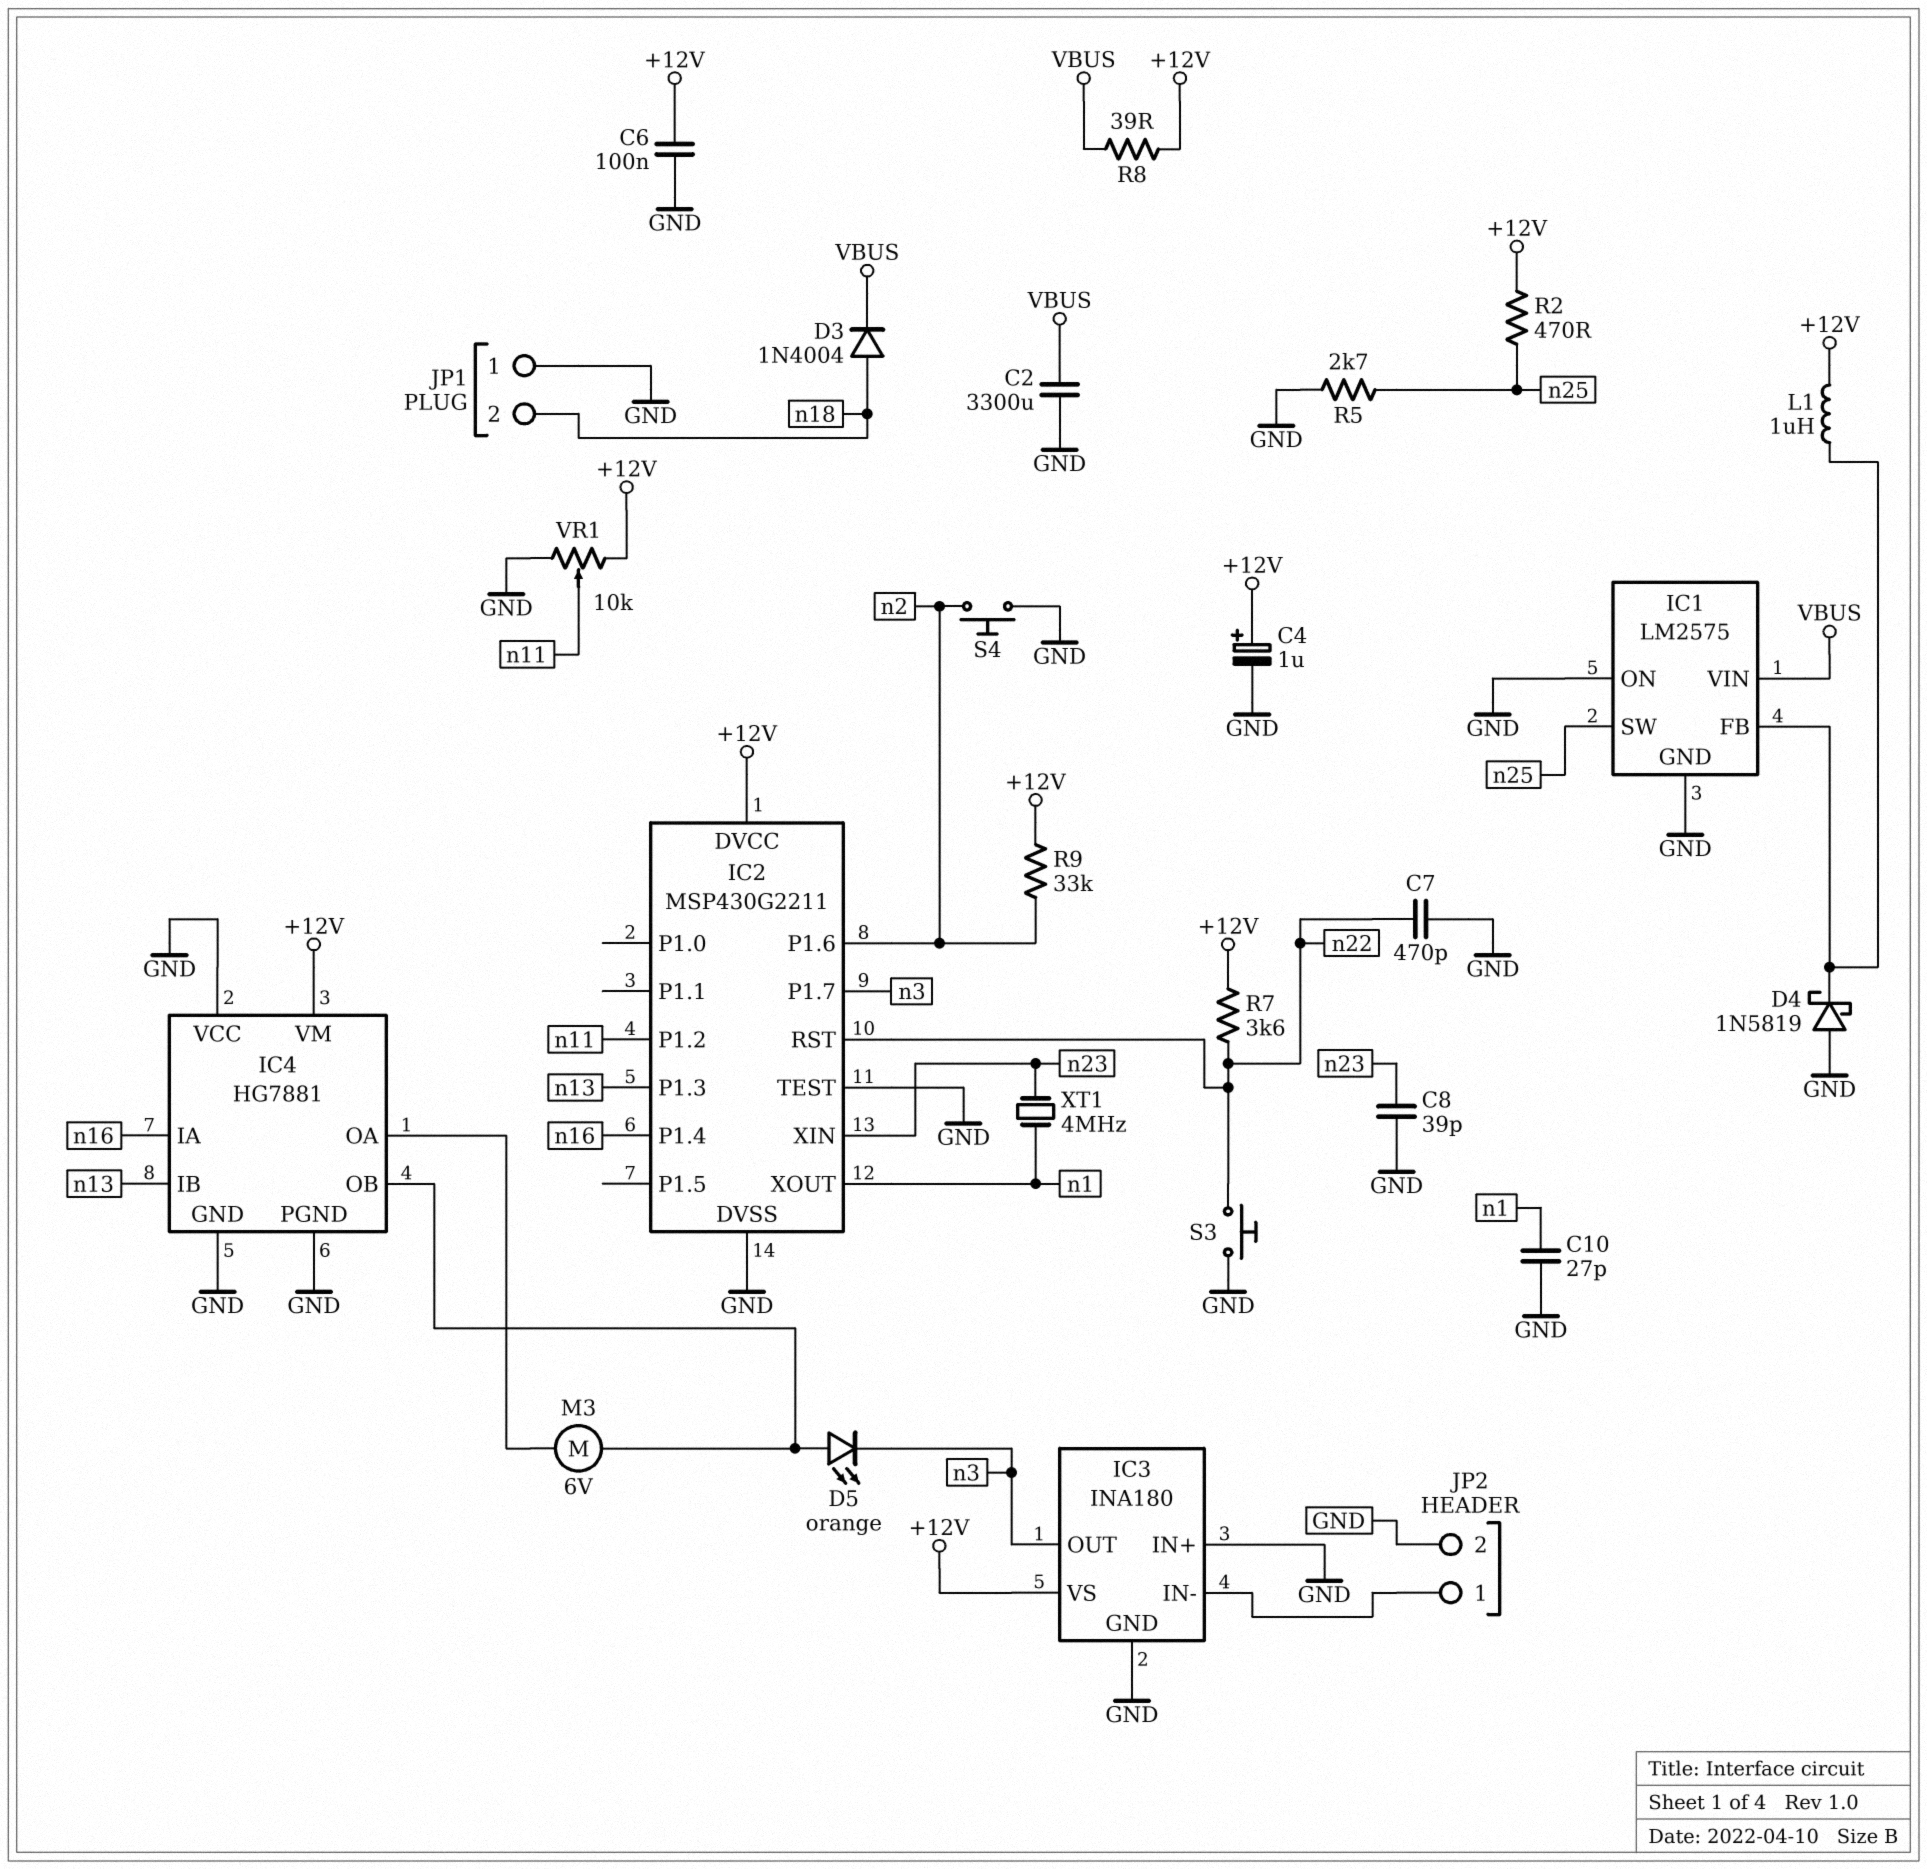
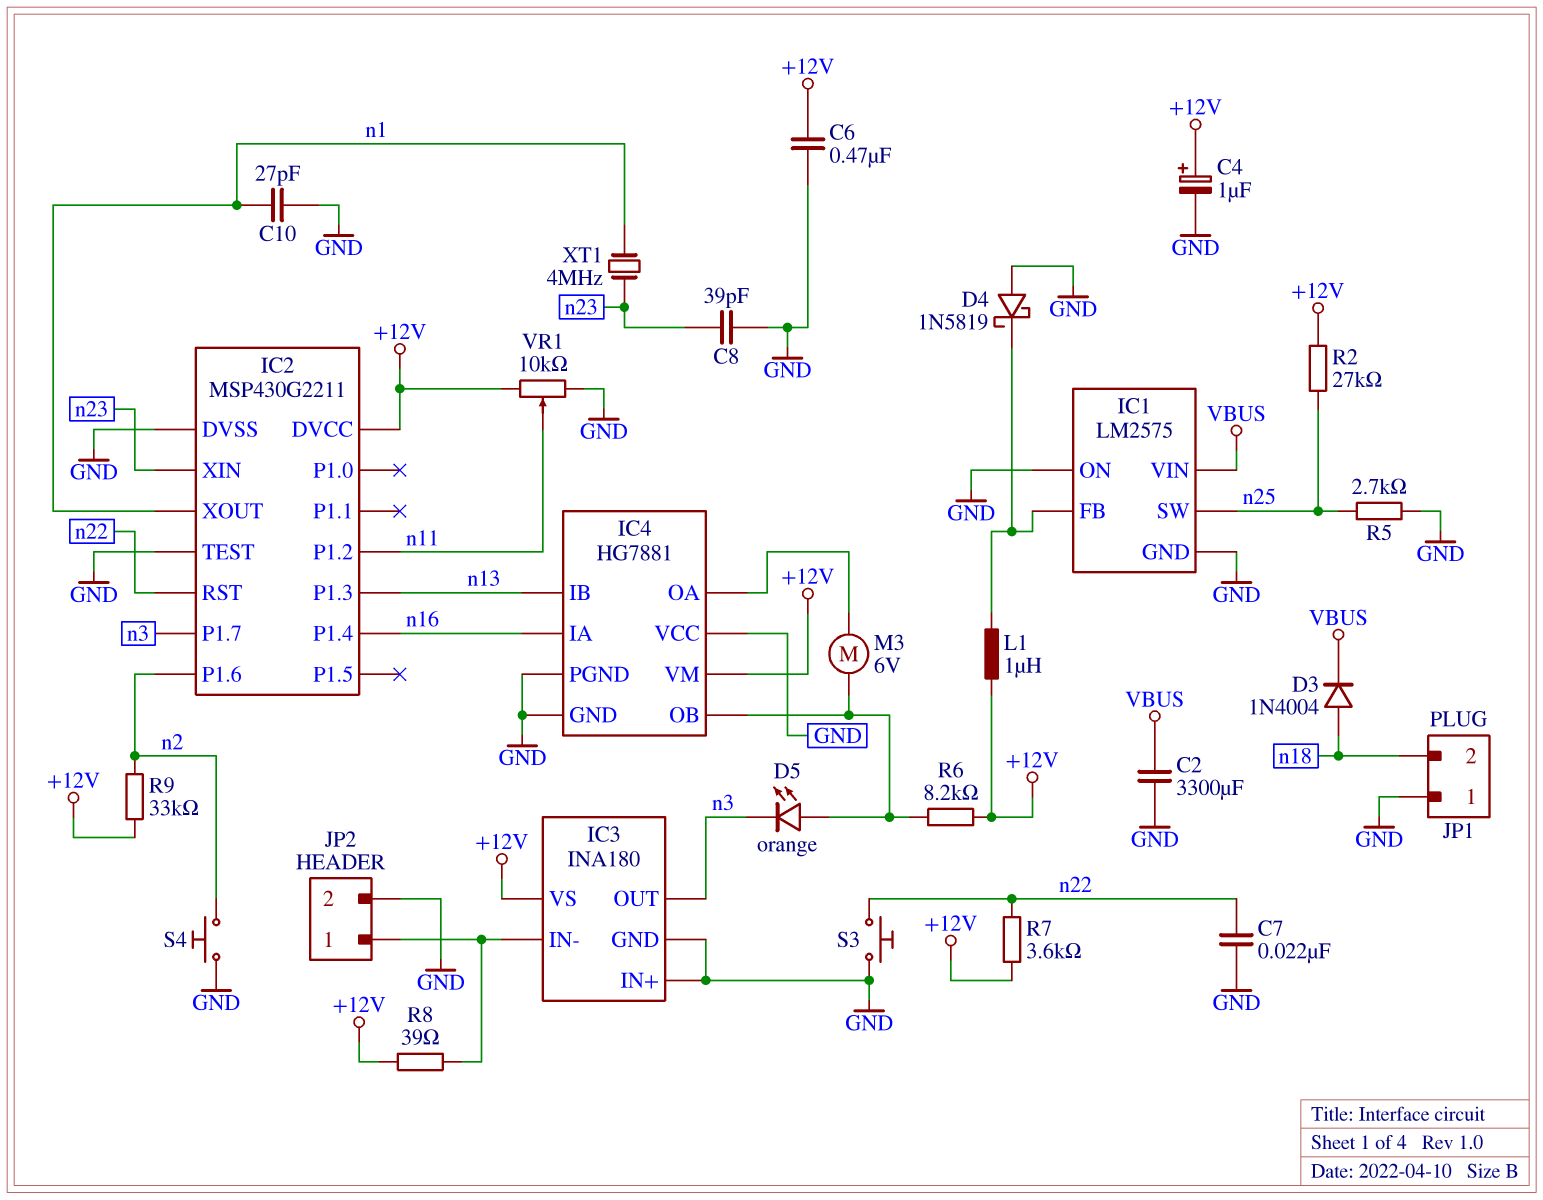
C6: 100nF (+12V, GND) -> 470nF (+12V, GND)
C7: 470pF (GND, n22) -> 22nF (GND, n22)
R2: 470 (+12V, n25) -> 27k (+12V, n25)
R6: none -> 8.2k (+12V, IC4/OB)
R8: 39 (+12V, VBUS) -> 39 (+12V, IC3/IN-)

